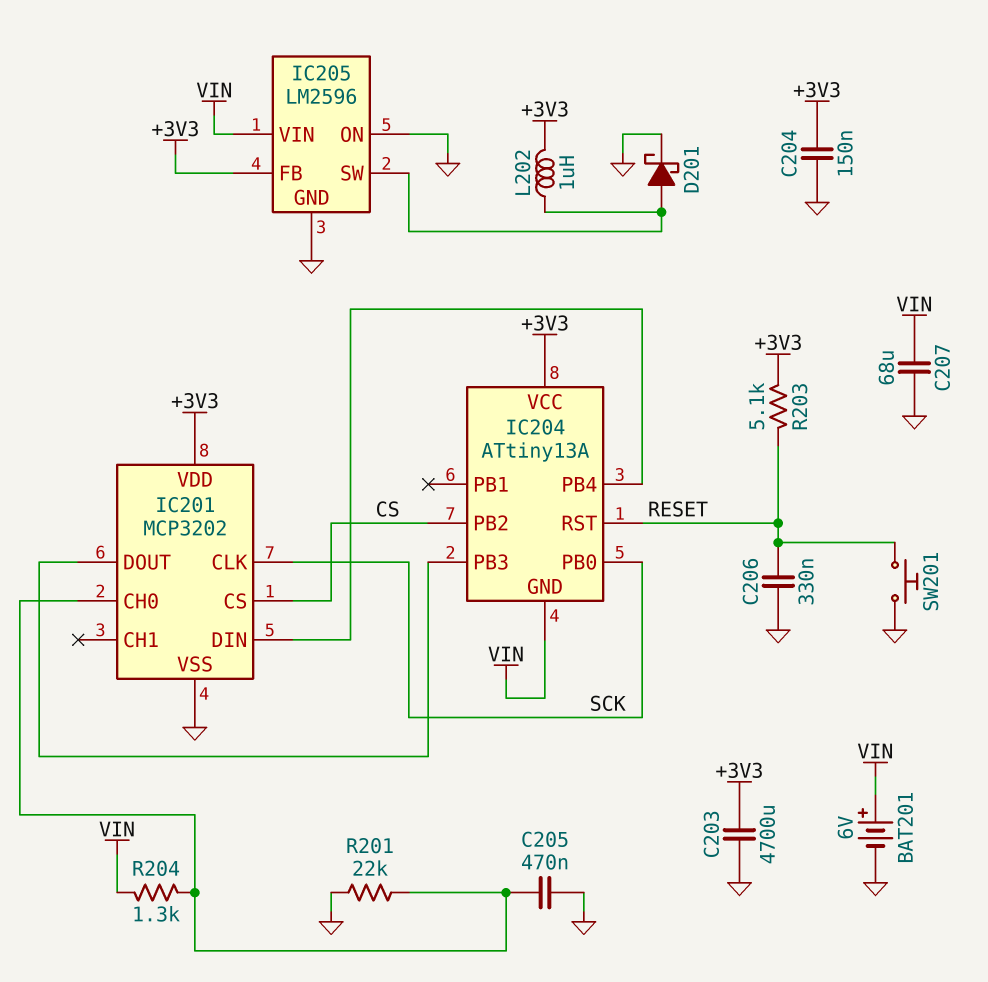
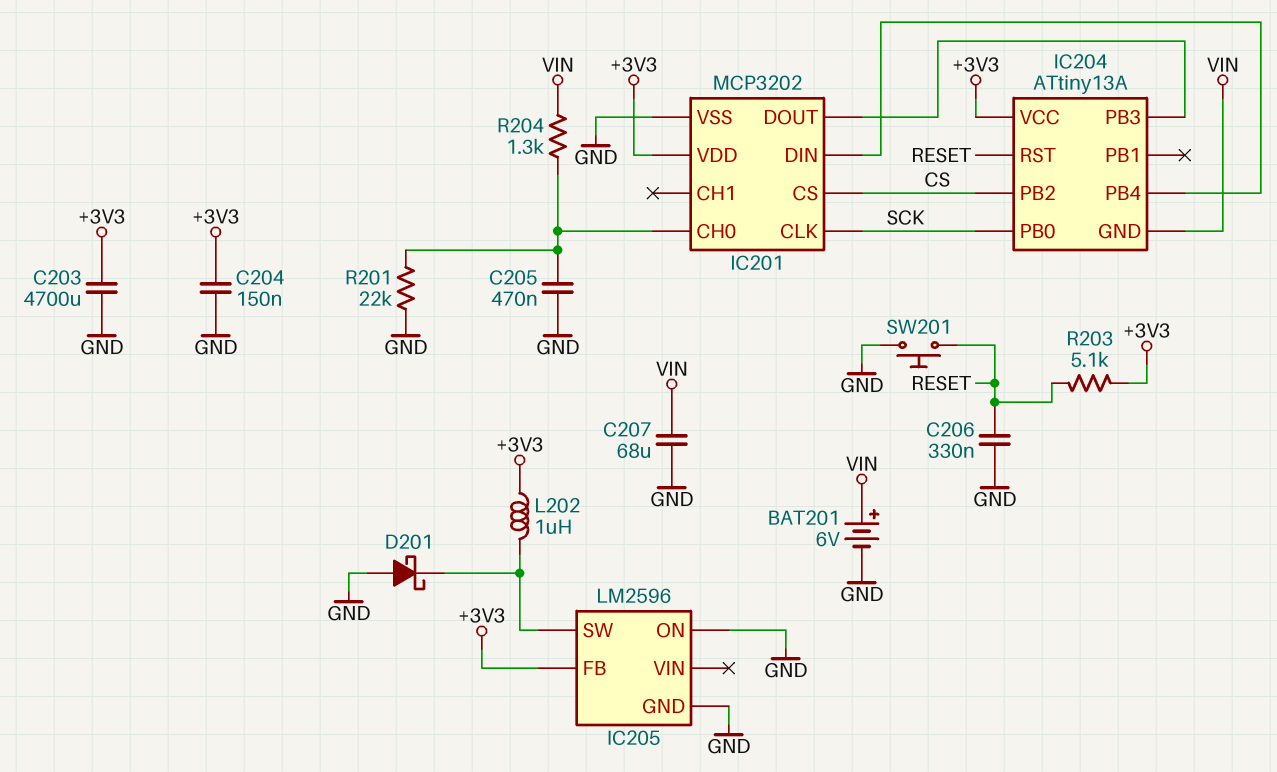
D201: schottky (A IC205/SW, K GND) -> schottky (A GND, K IC205/SW)
IC205 pin VIN: VIN -> none

